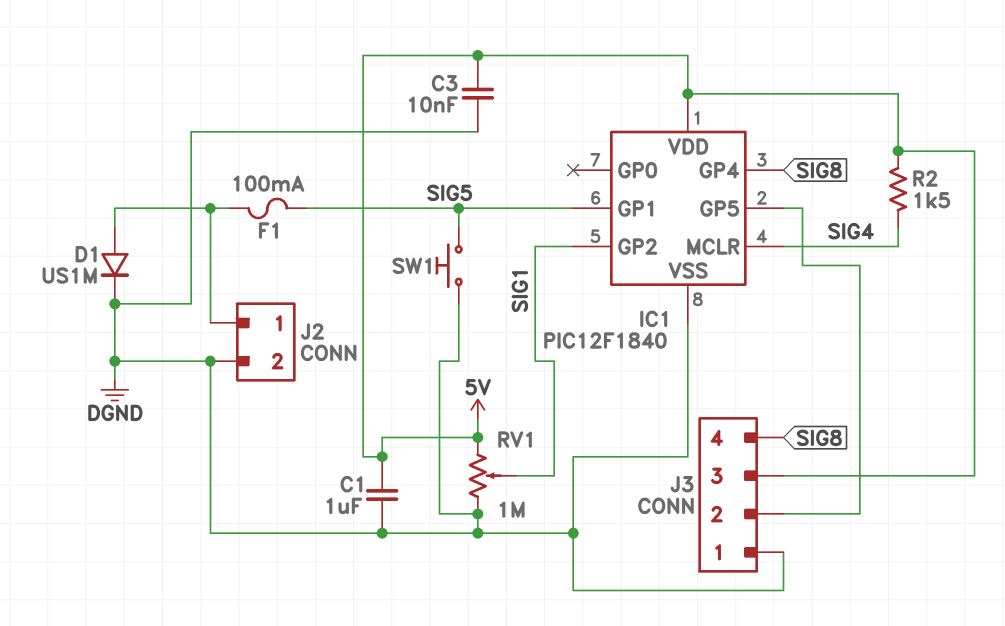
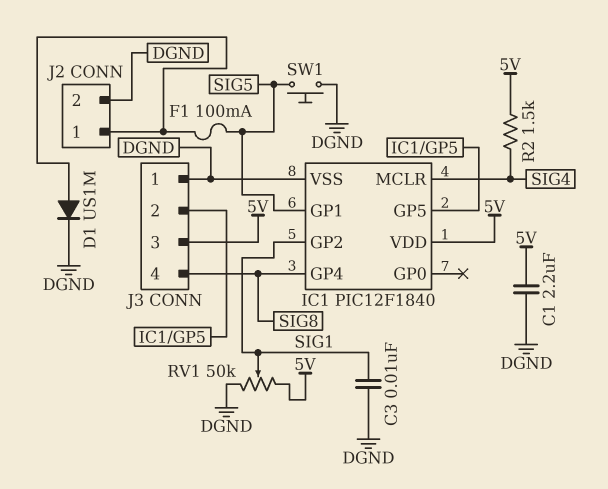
C1: 1uF (5V, DGND) -> 2.2uF (5V, DGND)
C3: 10nF (5V, DGND) -> 10nF (DGND, SIG1)
RV1: 1M (5V, DGND, wiper SIG1) -> 50k (5V, DGND, wiper SIG1)

